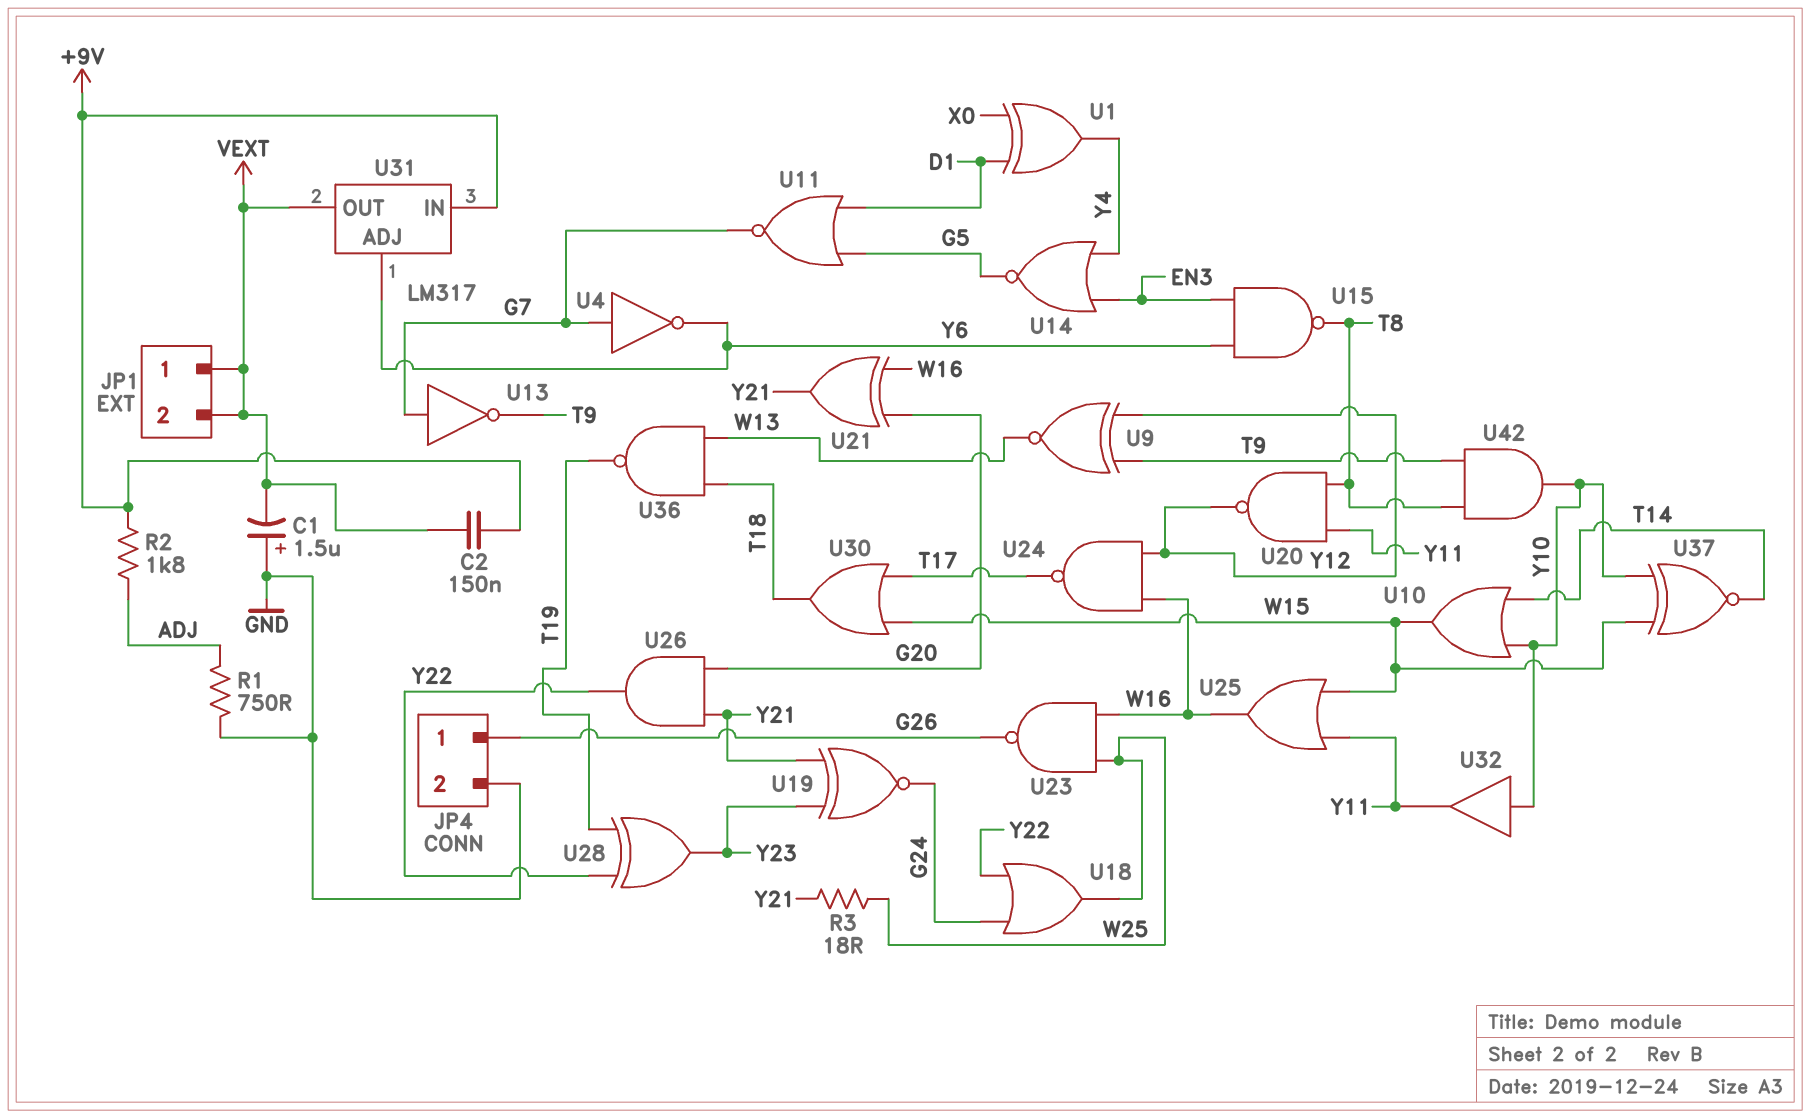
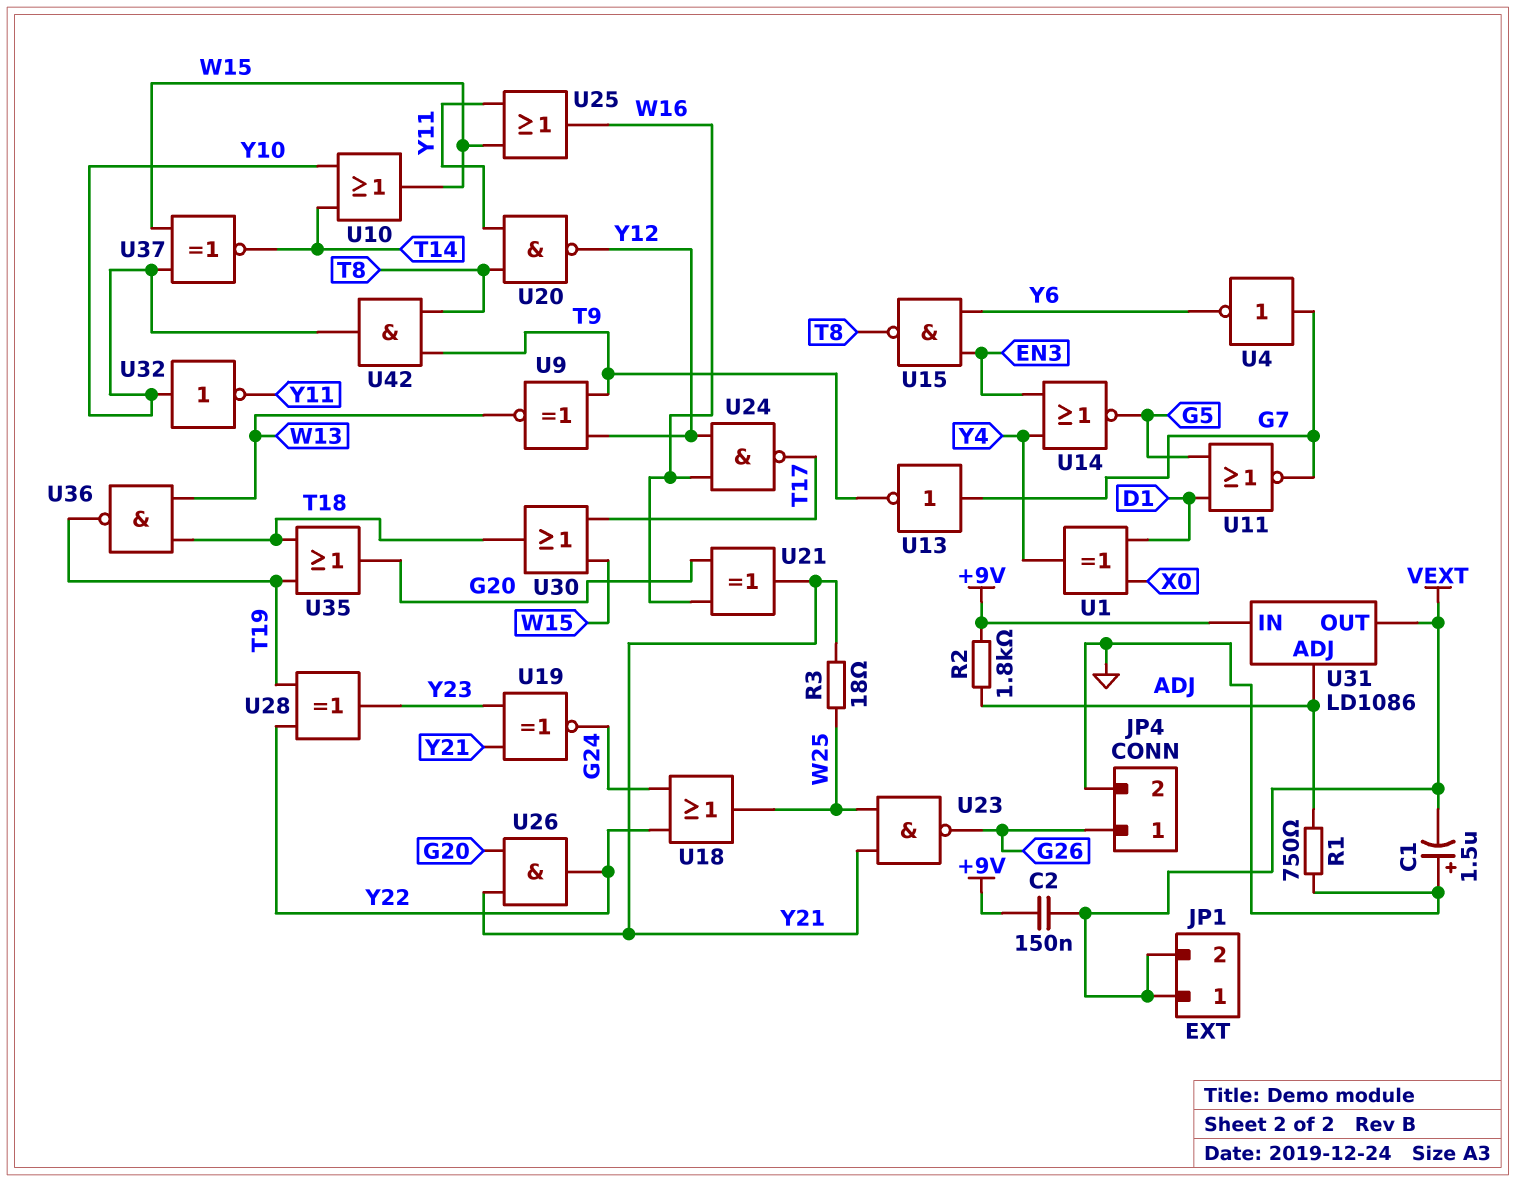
U23: NAND (in W16, in W25, out G26) -> NAND (in W25, in Y21, out G26)
U31: LM317 -> LD1086
U31 pin ADJ: Y6 -> ADJ
U32: buffer (in Y10, out Y11) -> NOT (in Y10, out Y11)
U35: none -> OR (in T18, in T19, out G20)

